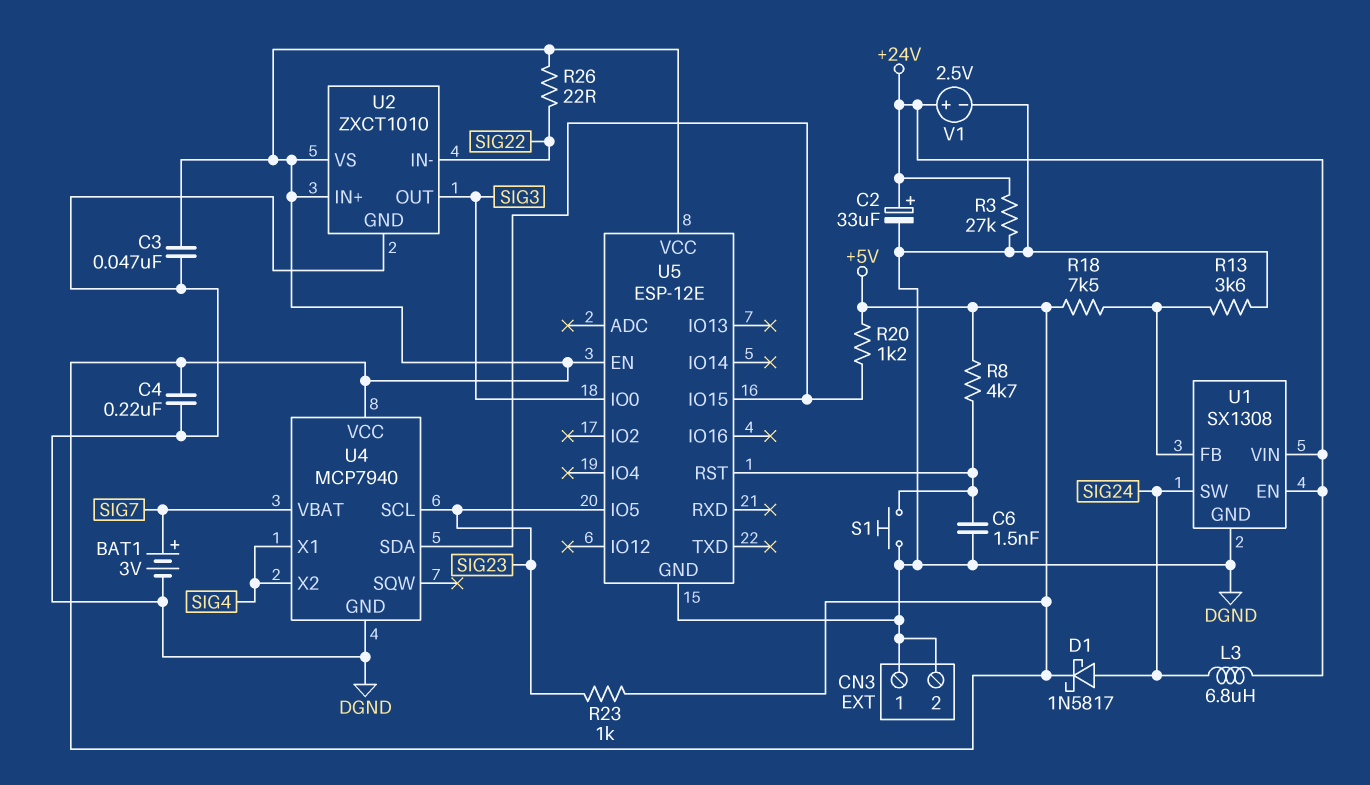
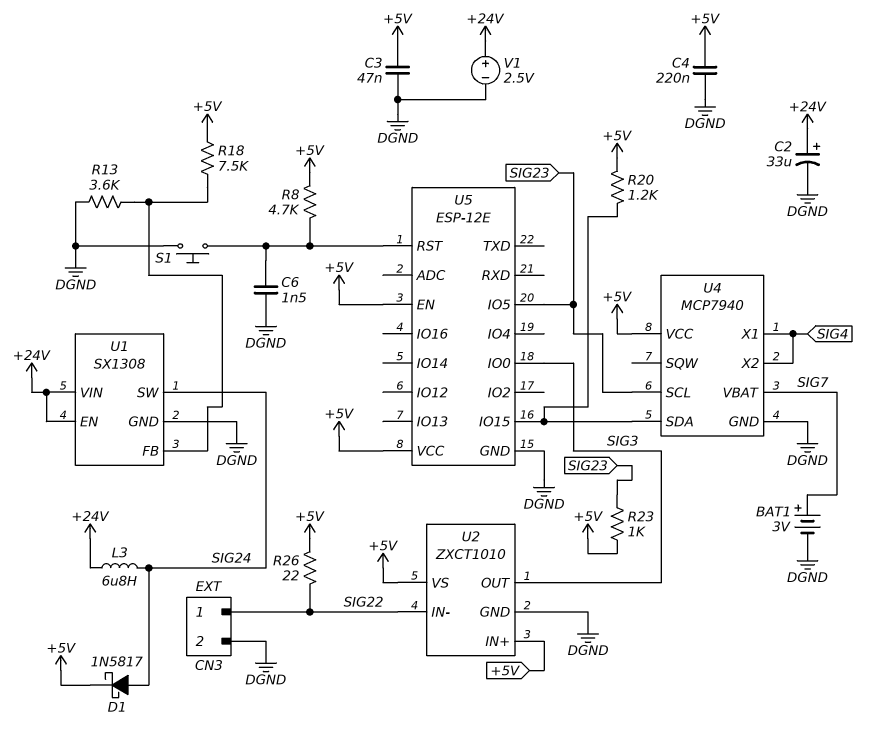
CN3 pin 1: DGND -> SIG22
R3: 27k (+24V, DGND) -> none

